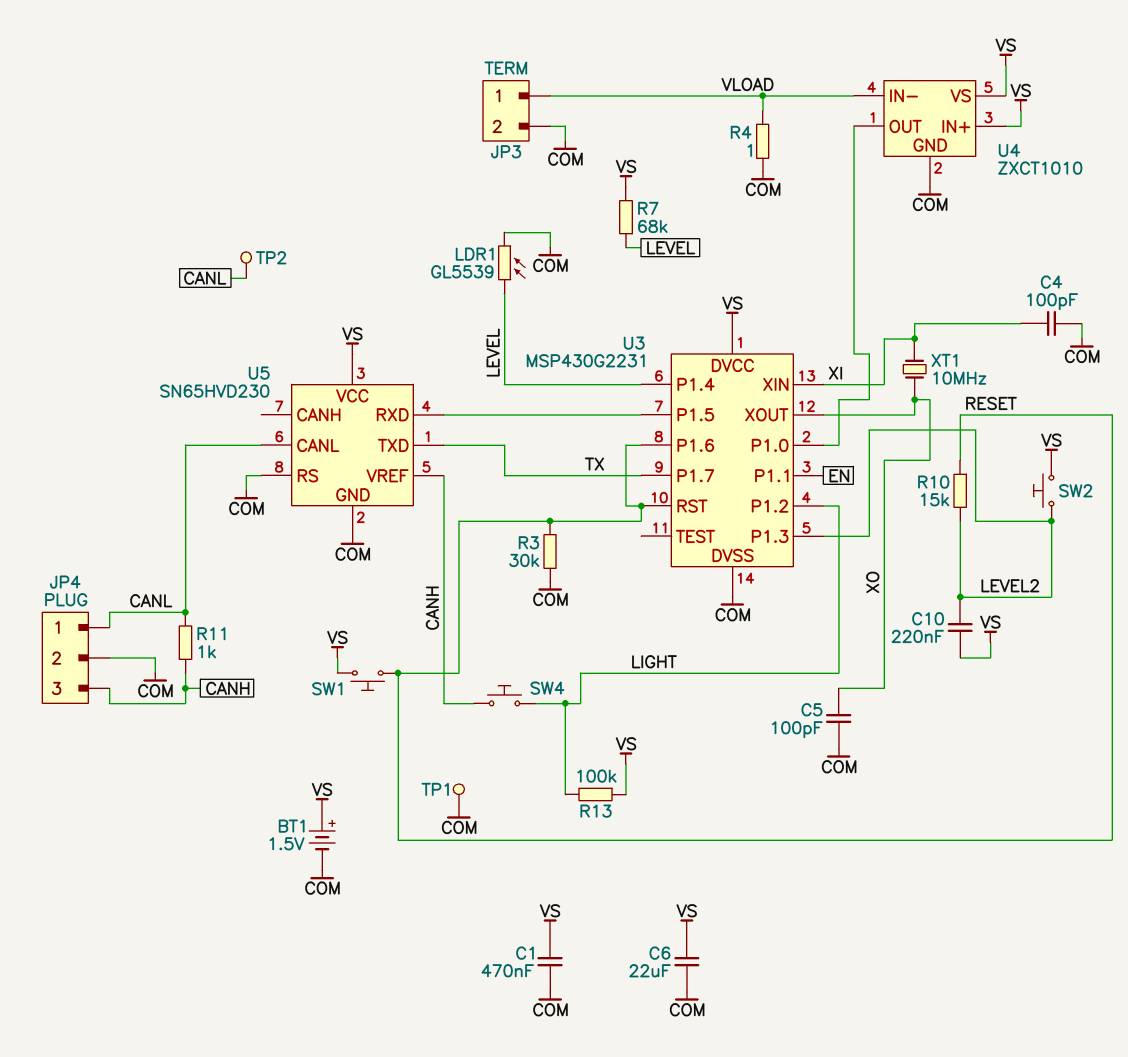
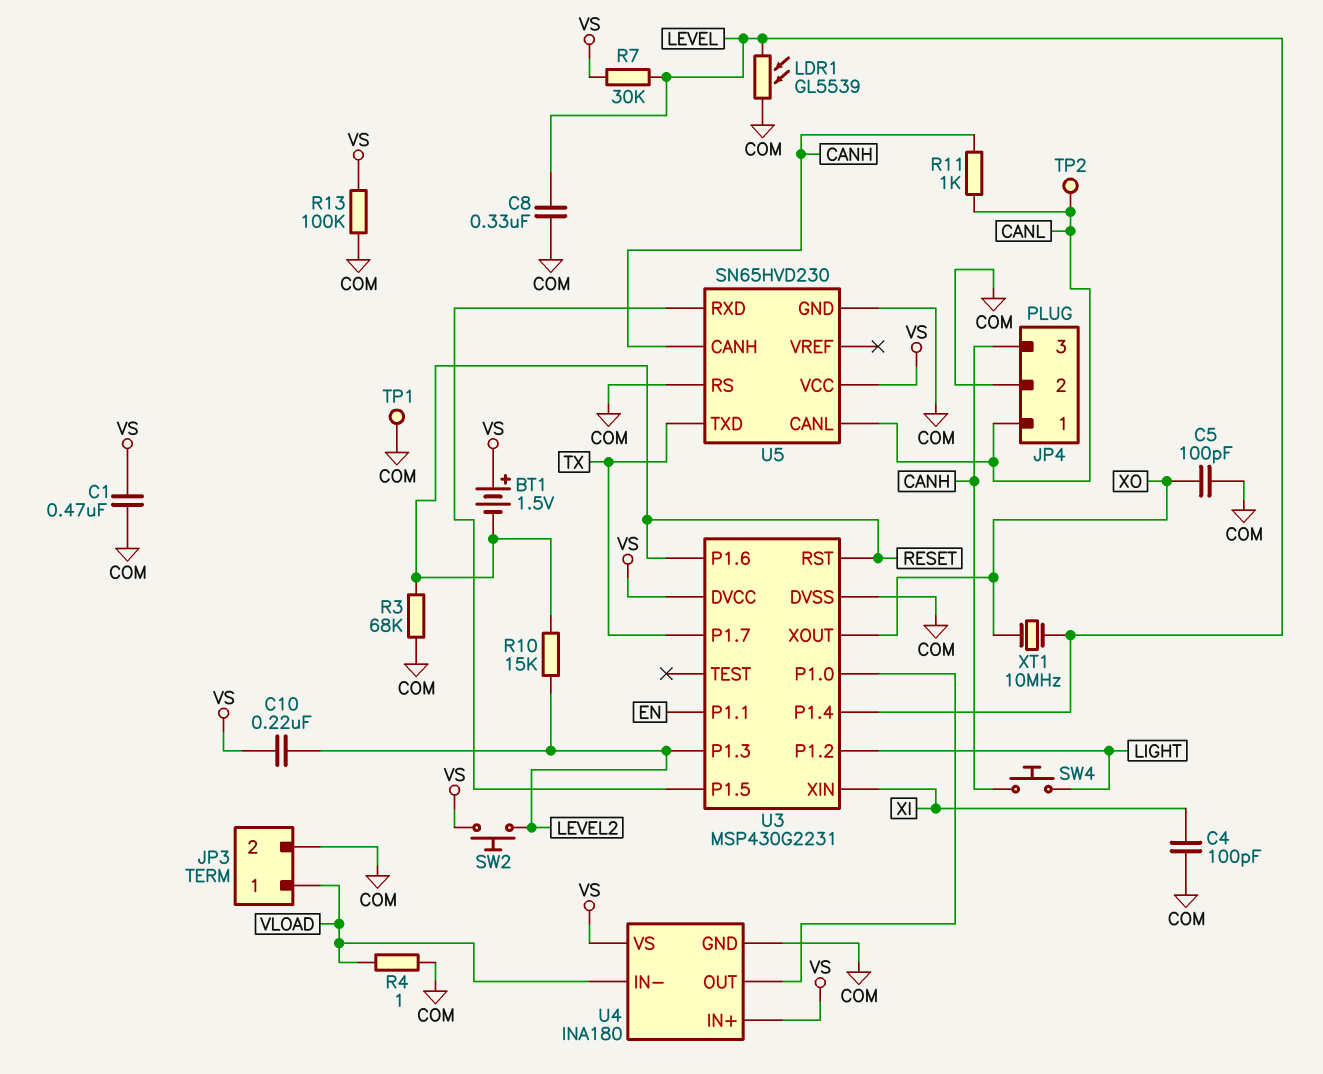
BT1: 1.5V (plus VS, minus COM) -> 1.5V (plus VS, minus RESET)
C6: 22uF (COM, VS) -> none
C8: none -> 330nF (COM, LEVEL)
R3: 30k (COM, RESET) -> 68k (COM, RESET)
R7: 68k (LEVEL, VS) -> 30k (LEVEL, VS)
R13: 100k (LIGHT, VS) -> 100k (COM, VS)
SW1: button (RESET, VS) -> none
U4: ZXCT1010 -> INA180
U5 pin CANH: none -> CANH
U5 pin VREF: CANH -> none
XT1: 10MHz (XI, XO) -> 10MHz (LEVEL, XO)

